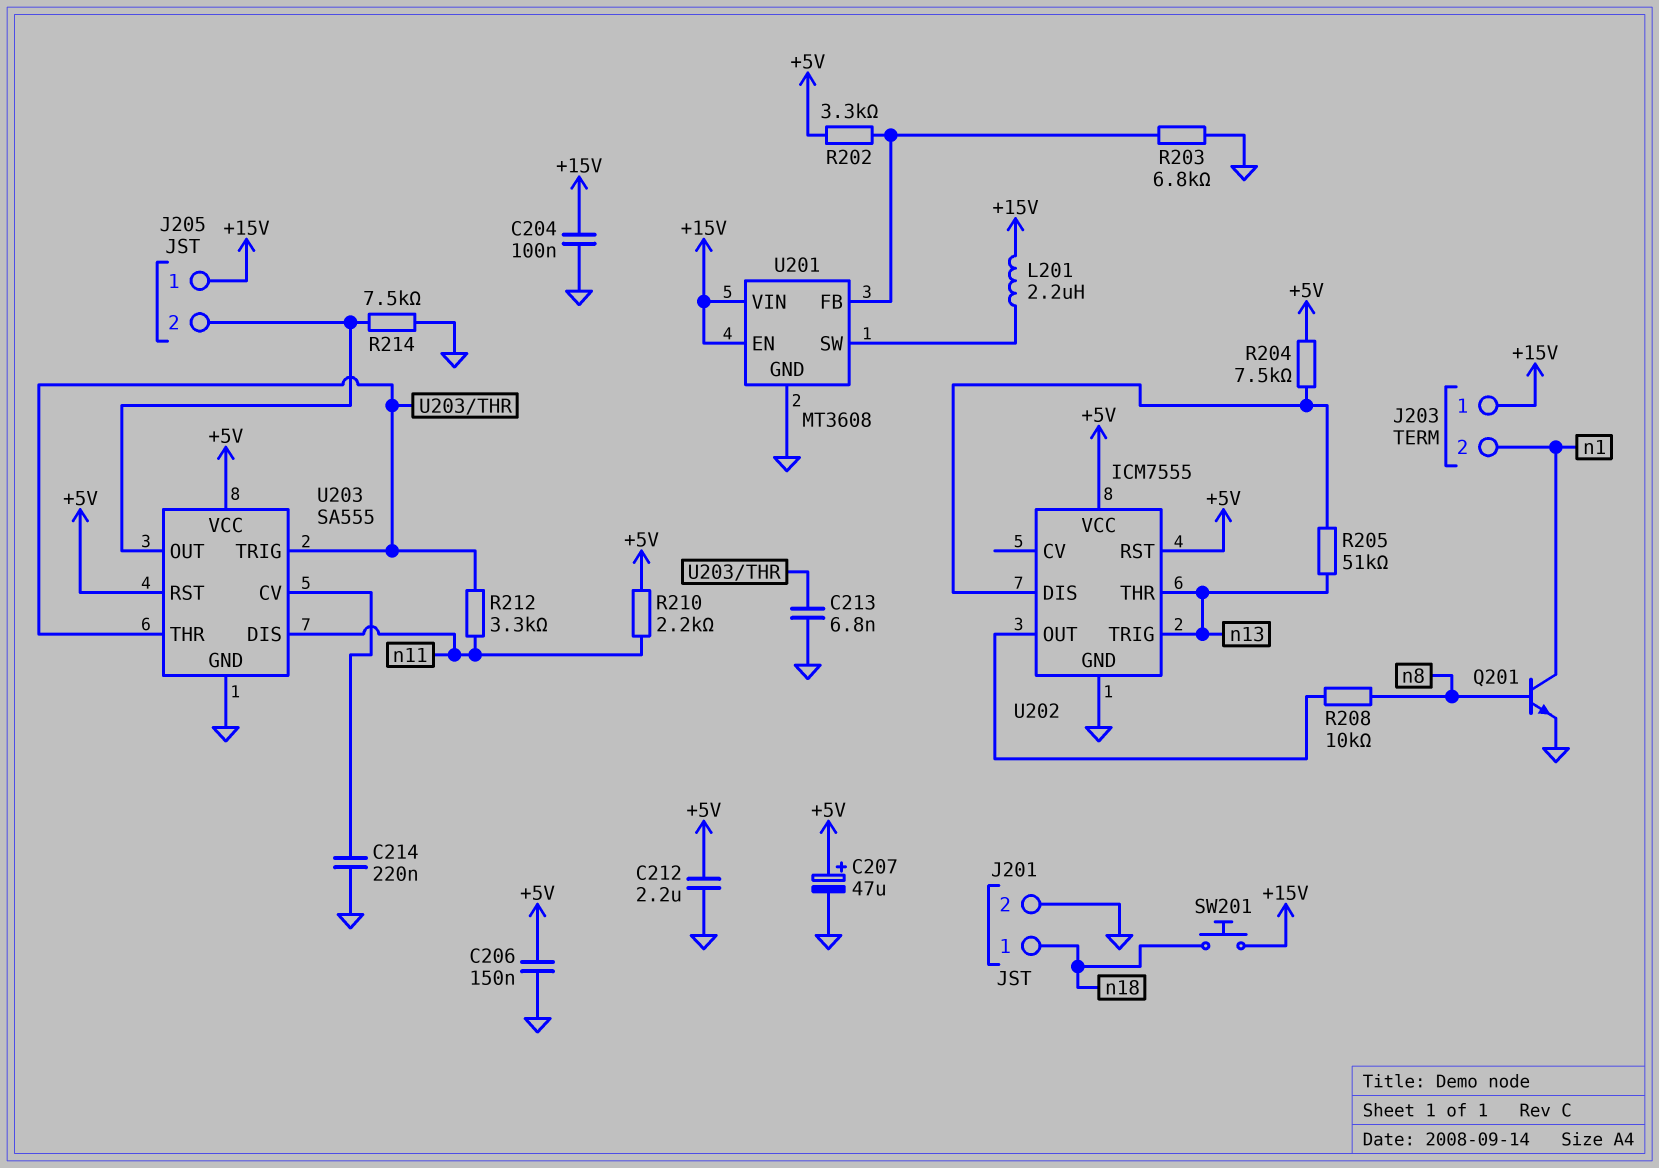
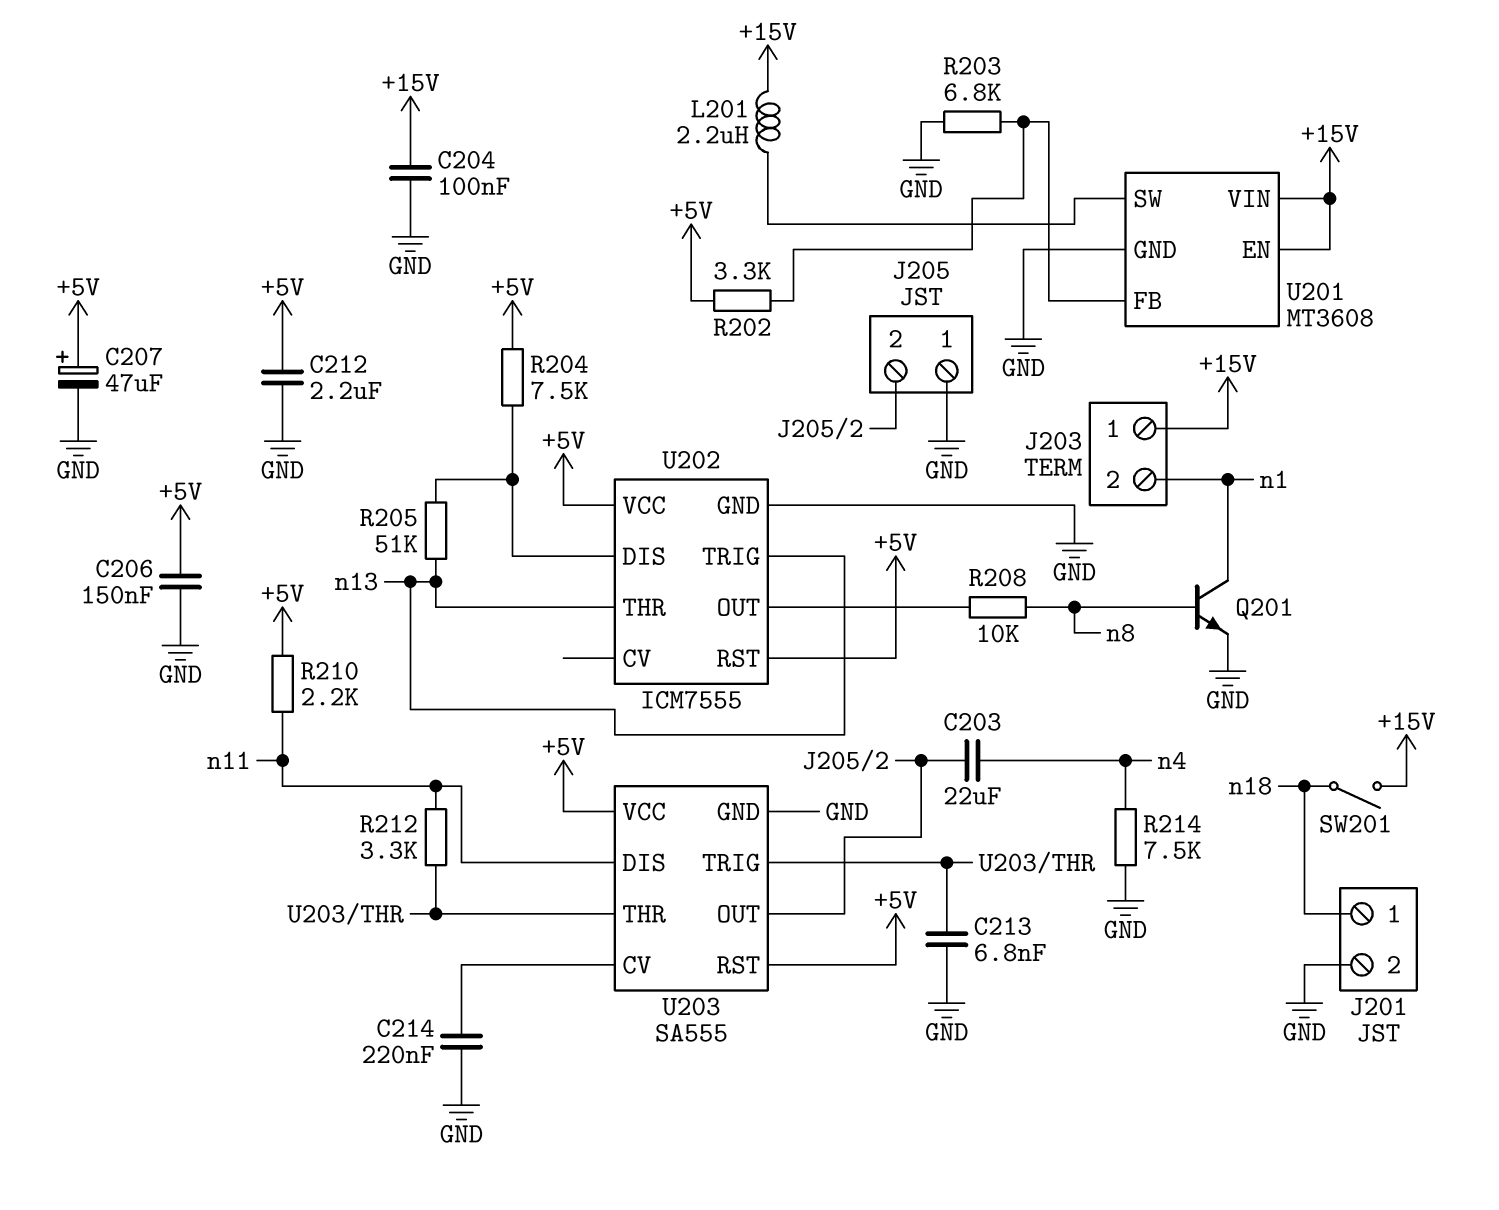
C203: none -> 22uF (J205/2, n4)
J205 pin 1: +15V -> GND
R214: 7.5k (GND, J205/2) -> 7.5k (GND, n4)
SW201: button (+15V, n18) -> switch (+15V, n18)

